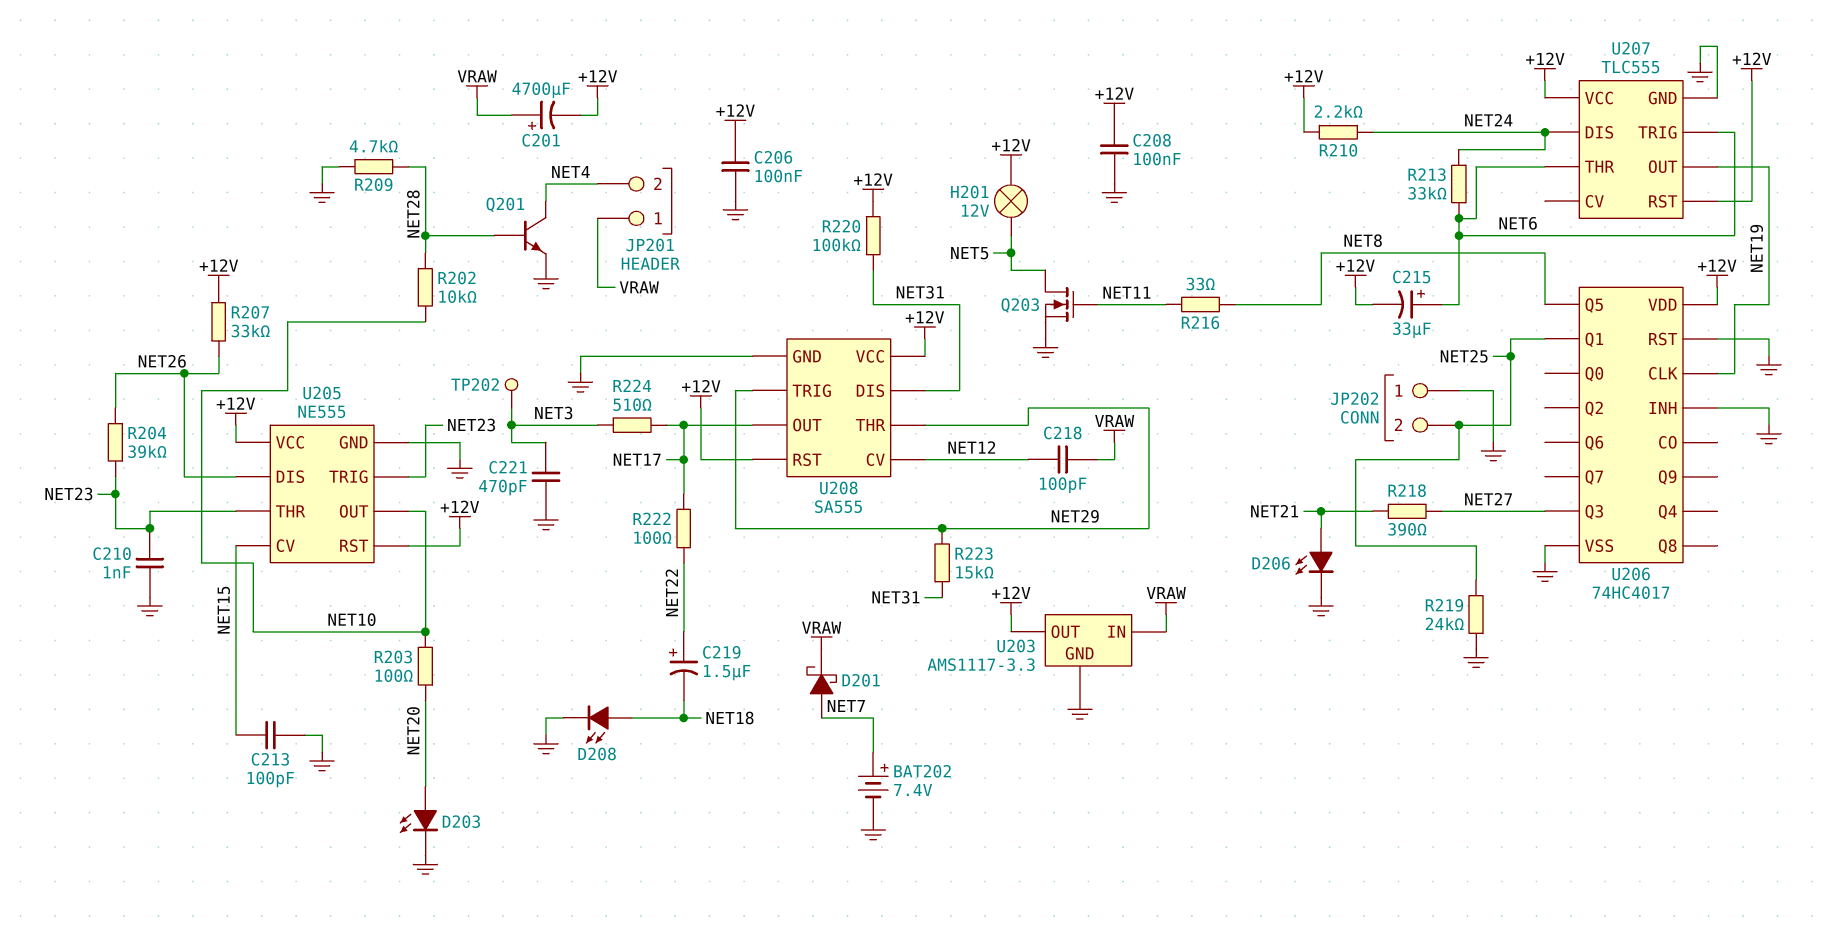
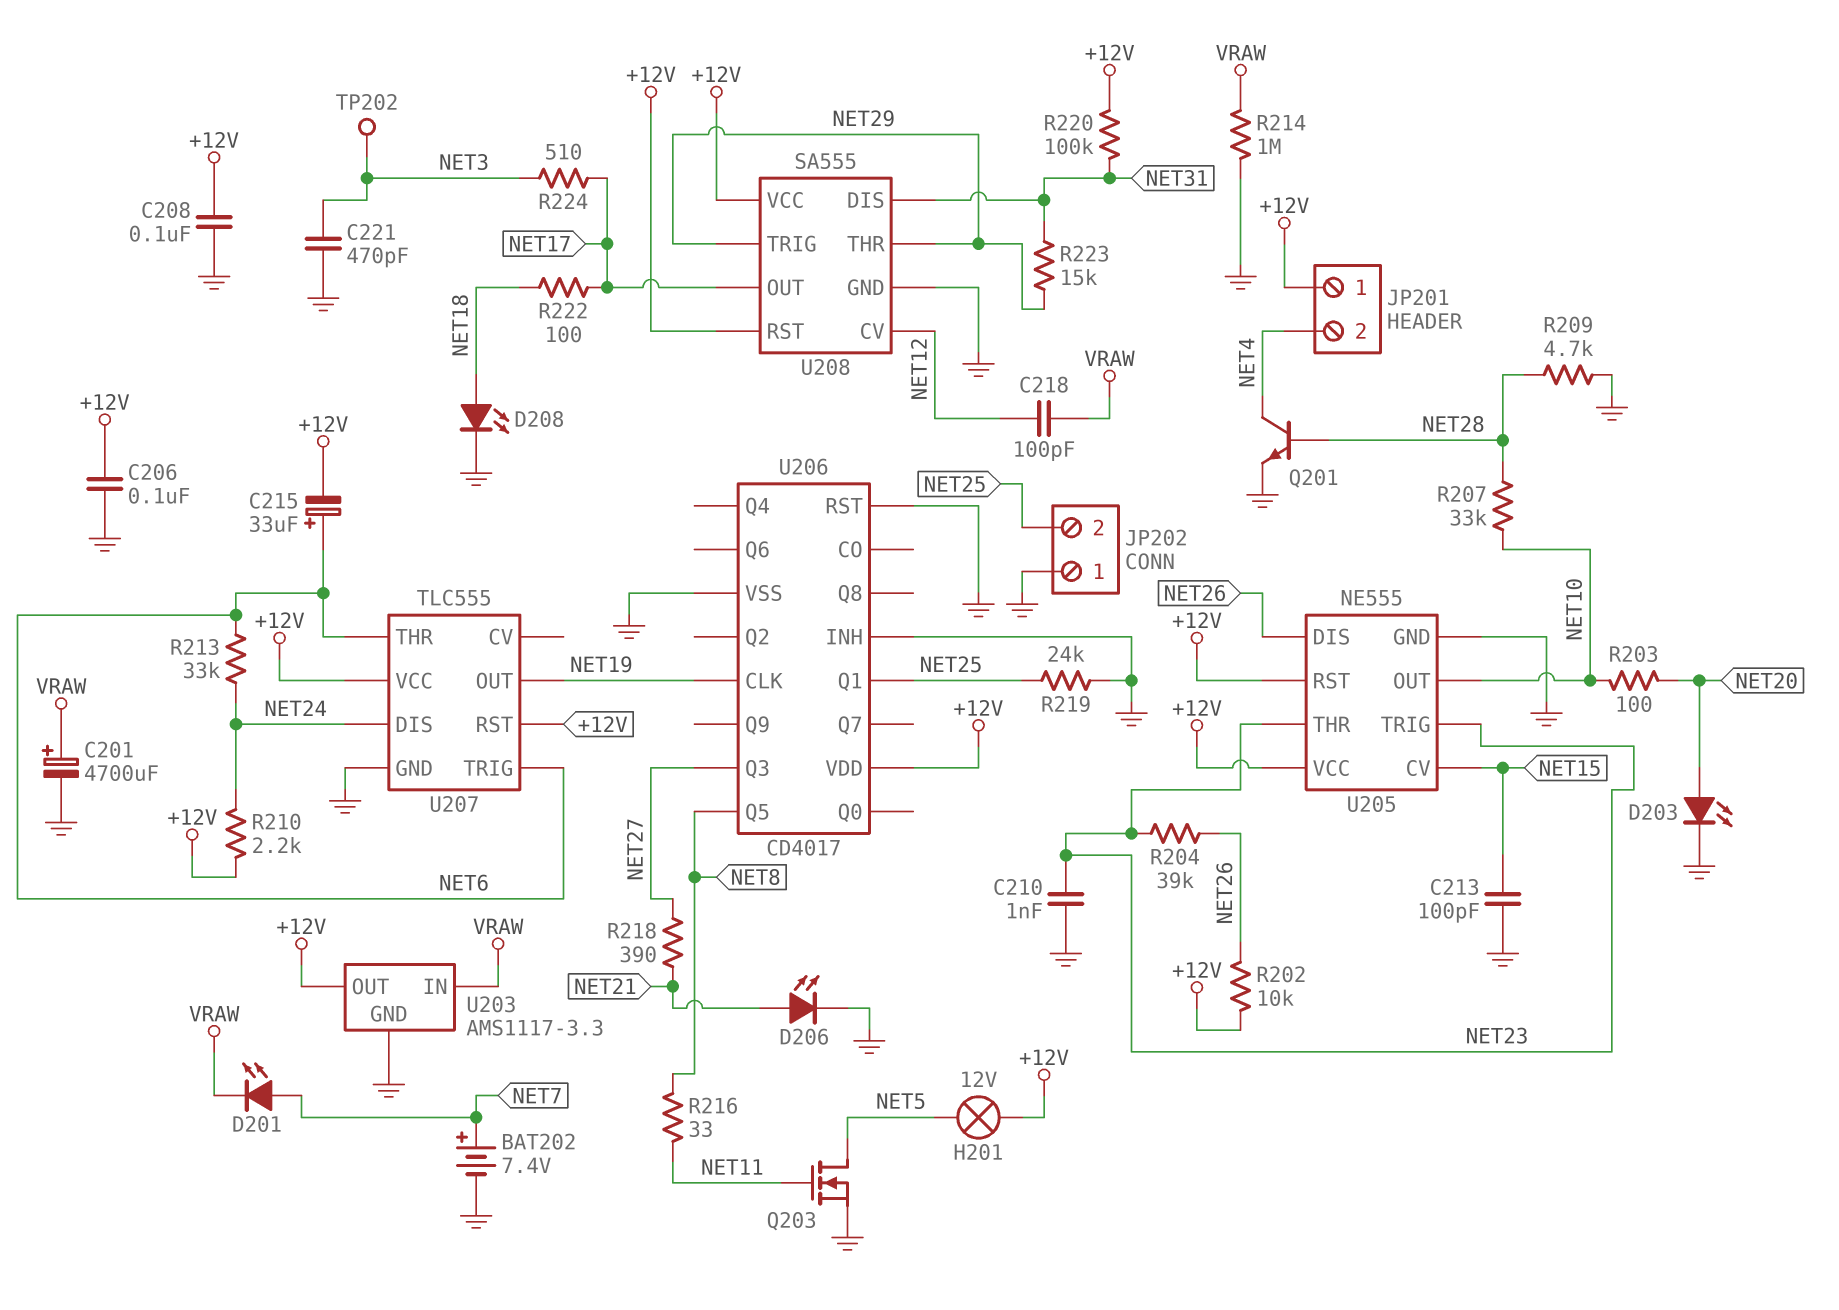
C201: 4700uF (plus VRAW, minus +12V) -> 4700uF (plus VRAW, minus GND)
C219: 1.5uF (plus NET22, minus NET18) -> none
D201: schottky (A NET7, K VRAW) -> LED (A NET7, K VRAW)
JP201 pin 1: VRAW -> +12V
R202: 10k (NET10, NET28) -> 10k (+12V, NET26)
R207: 33k (+12V, NET26) -> 33k (NET10, NET28)
R214: none -> 1M (GND, VRAW)
R222: 100 (NET17, NET22) -> 100 (NET17, NET18)
U206: 74HC4017 -> CD4017

